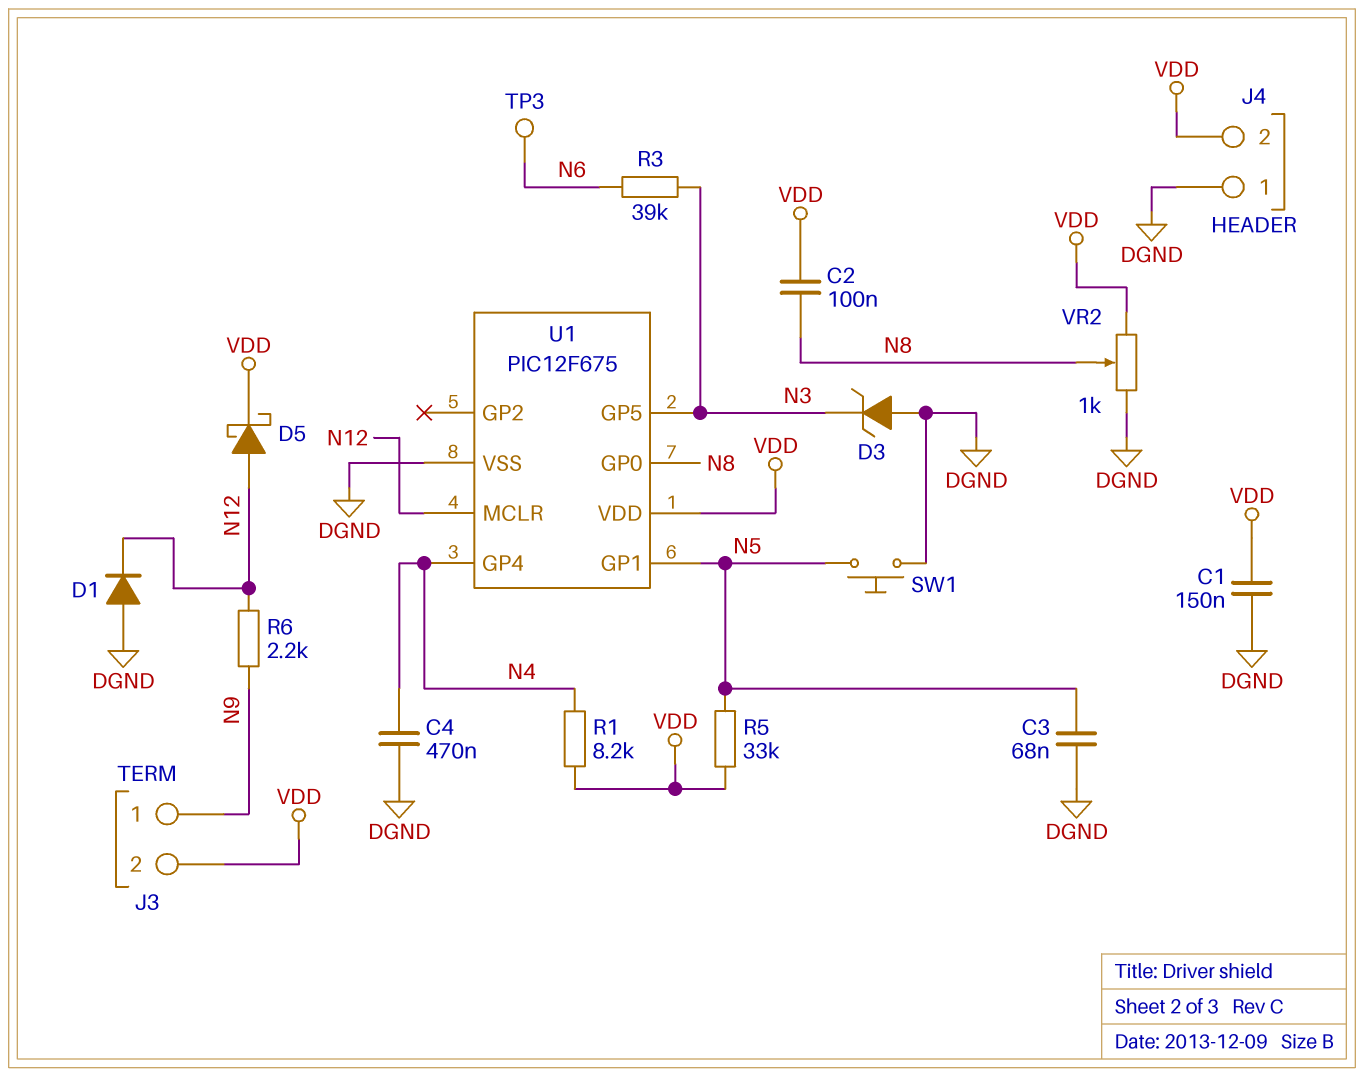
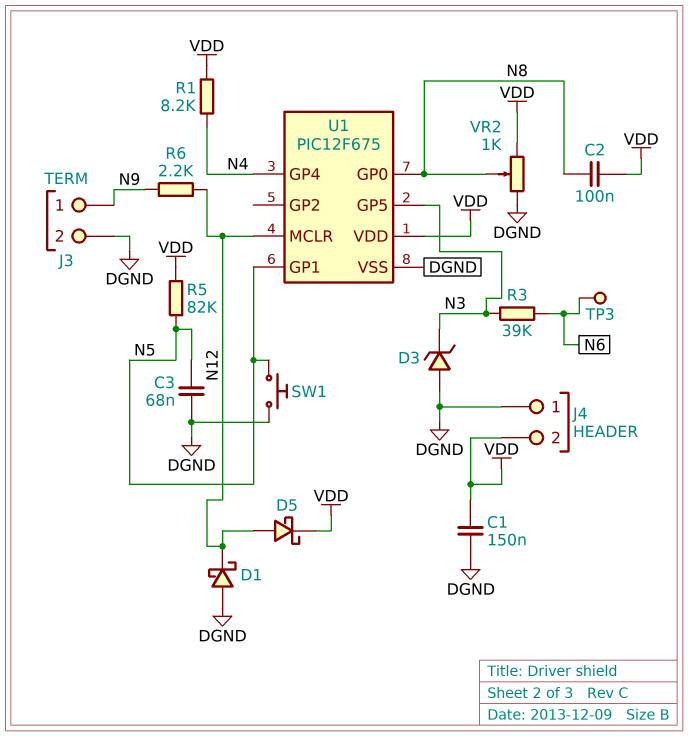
C4: 470nF (DGND, N4) -> none
D1: diode (A DGND, K N12) -> schottky (A DGND, K N12)
J3 pin 2: VDD -> DGND
R5: 33k (N5, VDD) -> 82k (N5, VDD)

